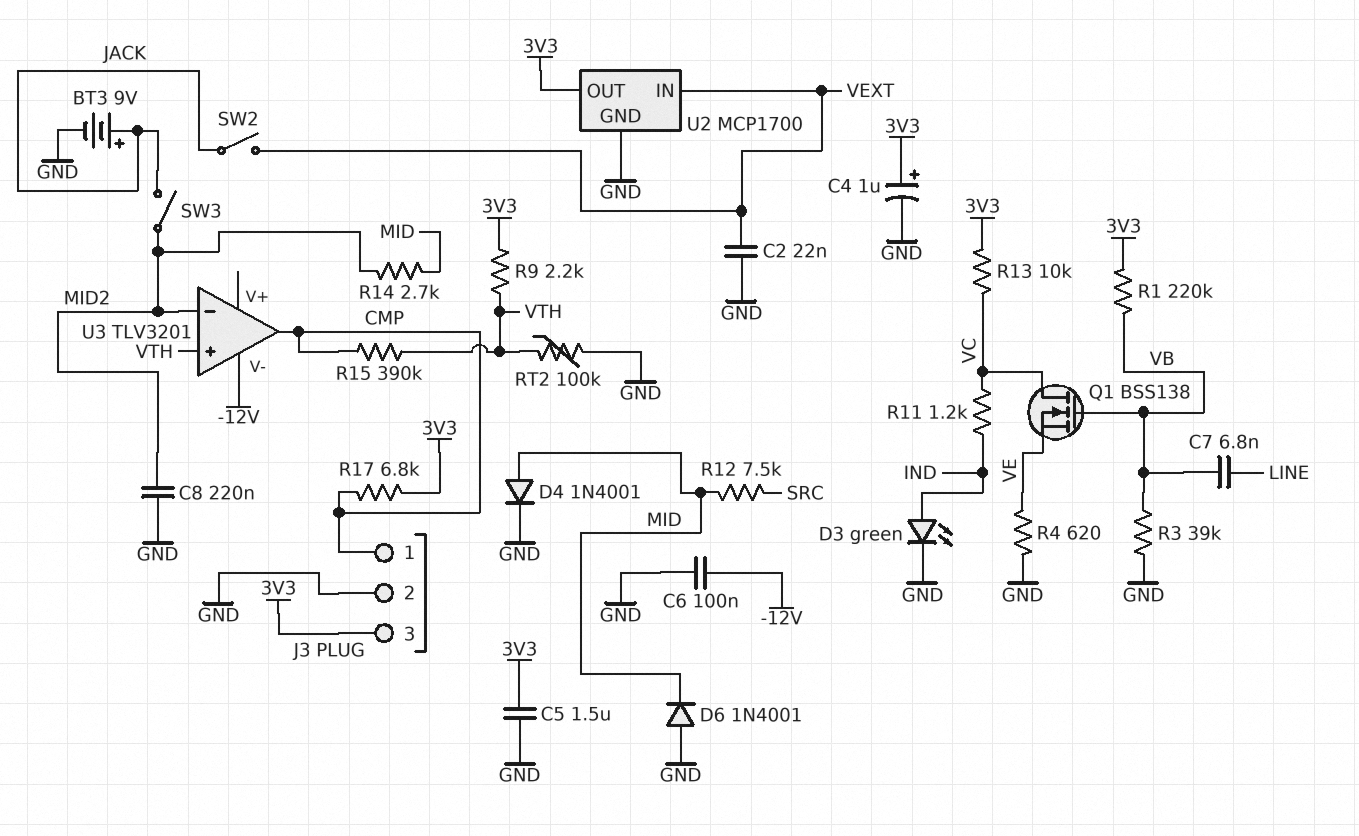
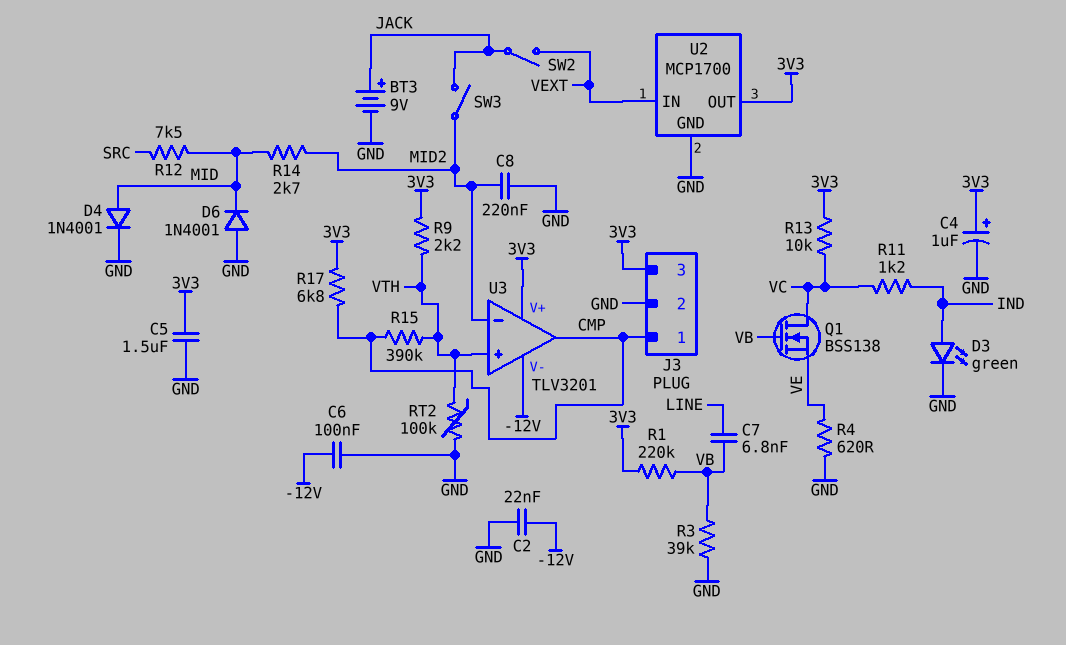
C2: 22nF (GND, VEXT) -> 22nF (-12V, GND)
U3 pin V+: none -> 3V3

